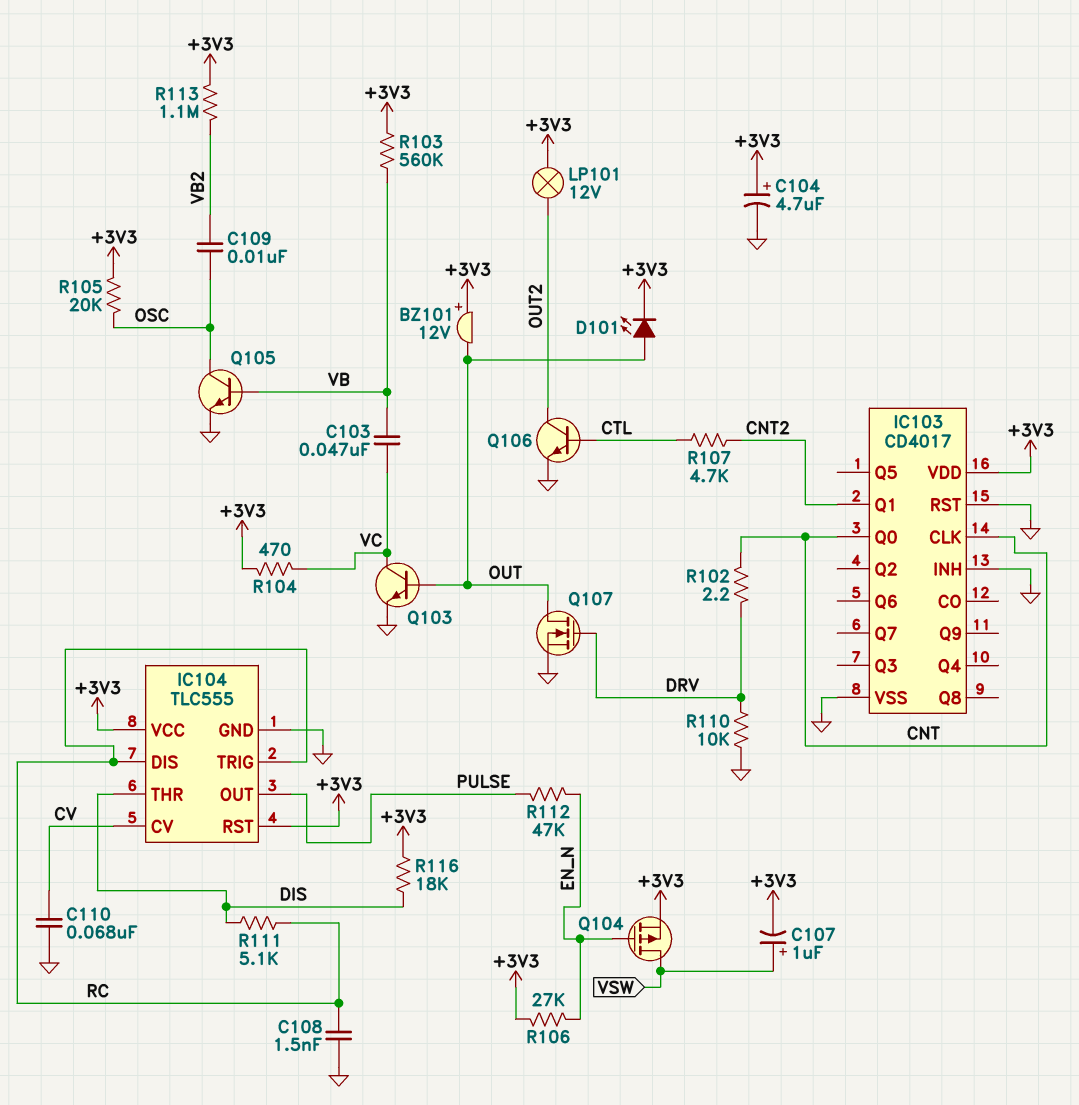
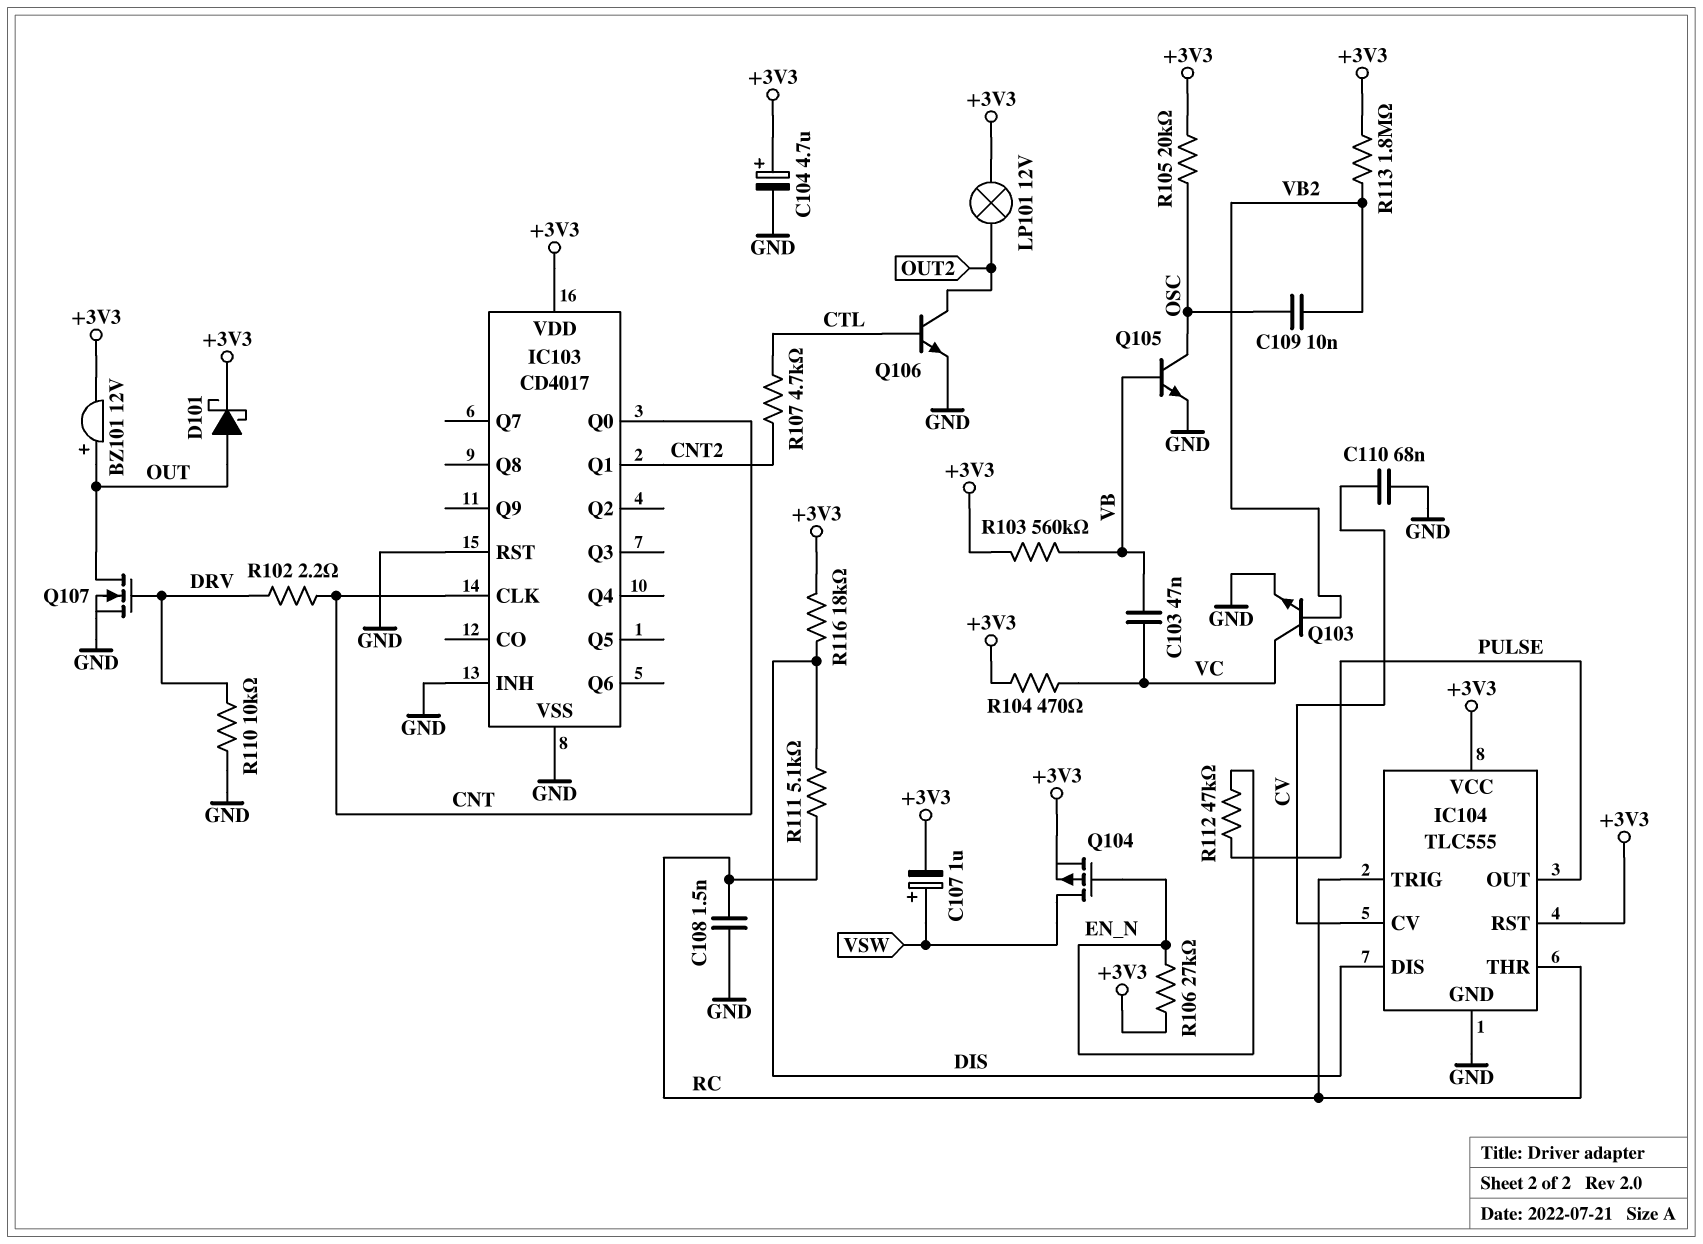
BZ101: buzzer 12V (plus +3V3, minus OUT) -> buzzer 12V (plus OUT, minus +3V3)
D101: LED (A OUT, K +3V3) -> schottky (A OUT, K +3V3)
IC104 pin DIS: RC -> DIS
IC104 pin THR: DIS -> RC
Q103: NPN (B OUT, C VC, E GND) -> NPN (B VB2, C VC, E GND)
R113: 1.1M (+3V3, VB2) -> 1.8M (+3V3, VB2)

